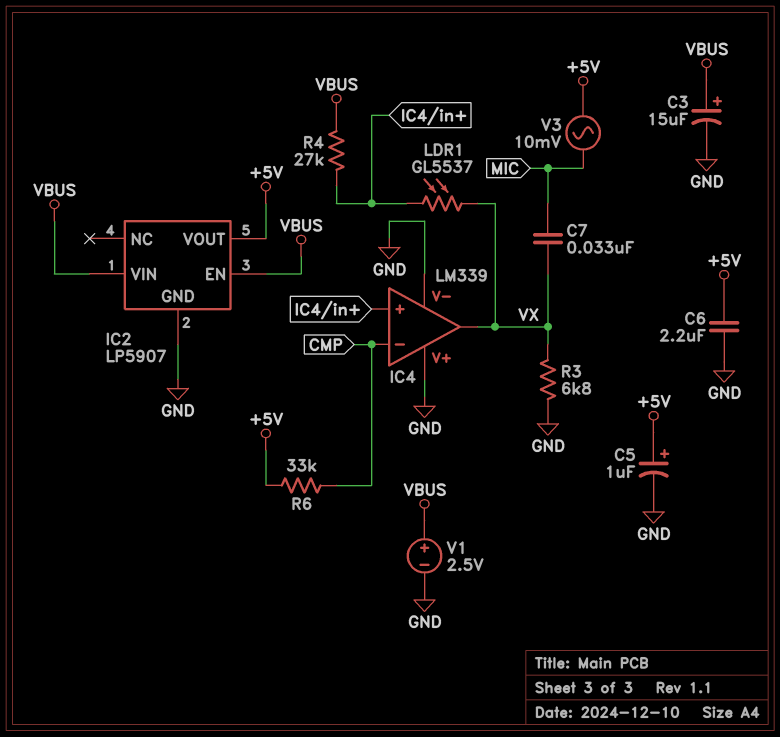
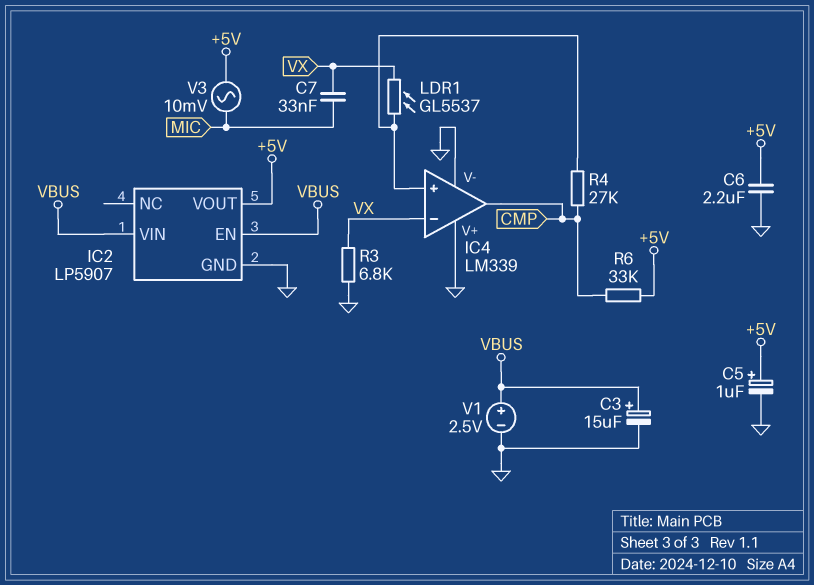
IC4 pin in-: CMP -> VX
IC4 pin out: VX -> CMP
R4: 27k (IC4/in+, VBUS) -> 27k (CMP, IC4/in+)

